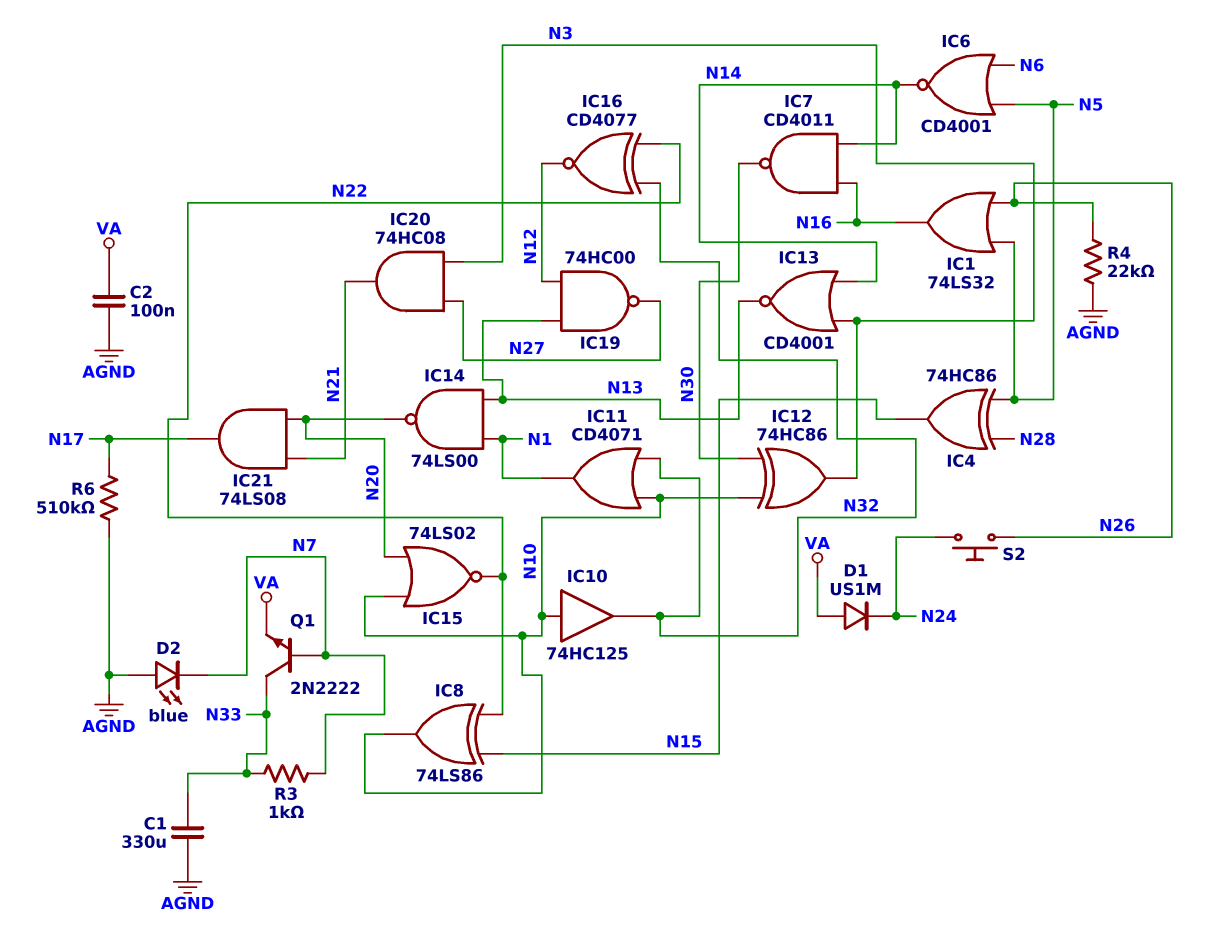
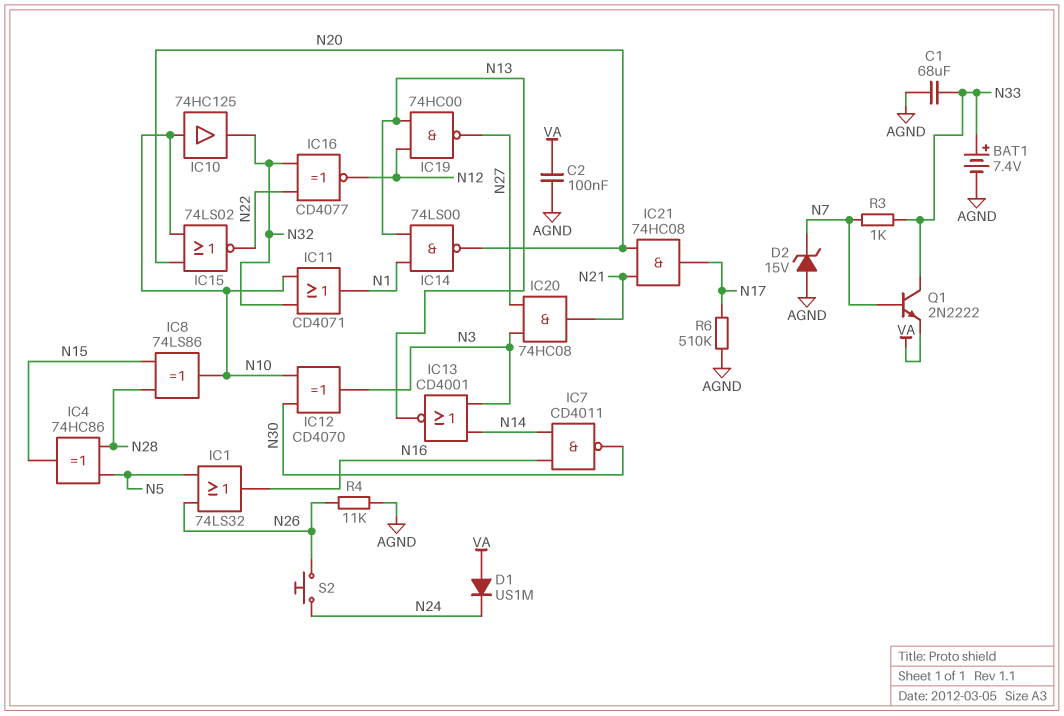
BAT1: none -> 7.4V (plus N33, minus AGND)
C1: 330uF (AGND, N33) -> 68uF (AGND, N33)
D2: LED blue (A AGND, K N7) -> zener 15V (A AGND, K N7)
IC6: NOR CD4001 (in N5, in N6, out N14) -> none
IC8: XOR 74LS86 (in N15, in N22, out N10) -> XOR 74LS86 (in N15, in N28, out N10)
IC12: XOR 74HC86 (in N10, in N30, out N3) -> XOR CD4070 (in N10, in N30, out N3)
IC21: AND 74LS08 (in N20, in N21, out N17) -> AND 74HC08 (in N20, in N21, out N17)
R4: 22k (AGND, N26) -> 11k (AGND, N26)

